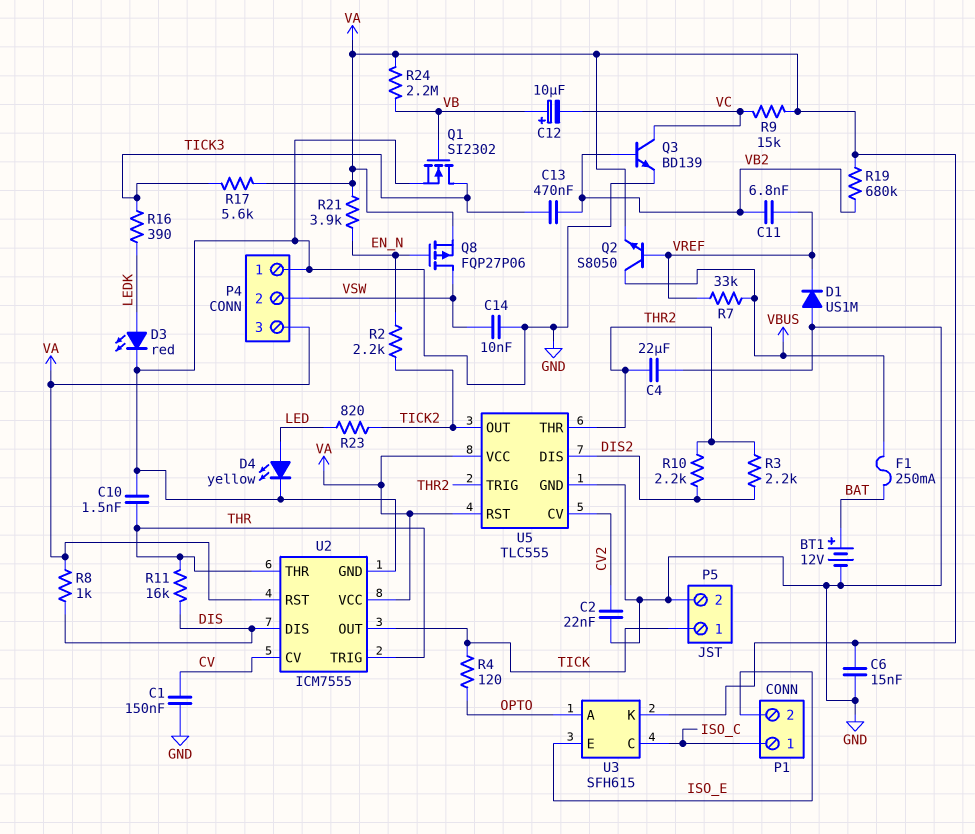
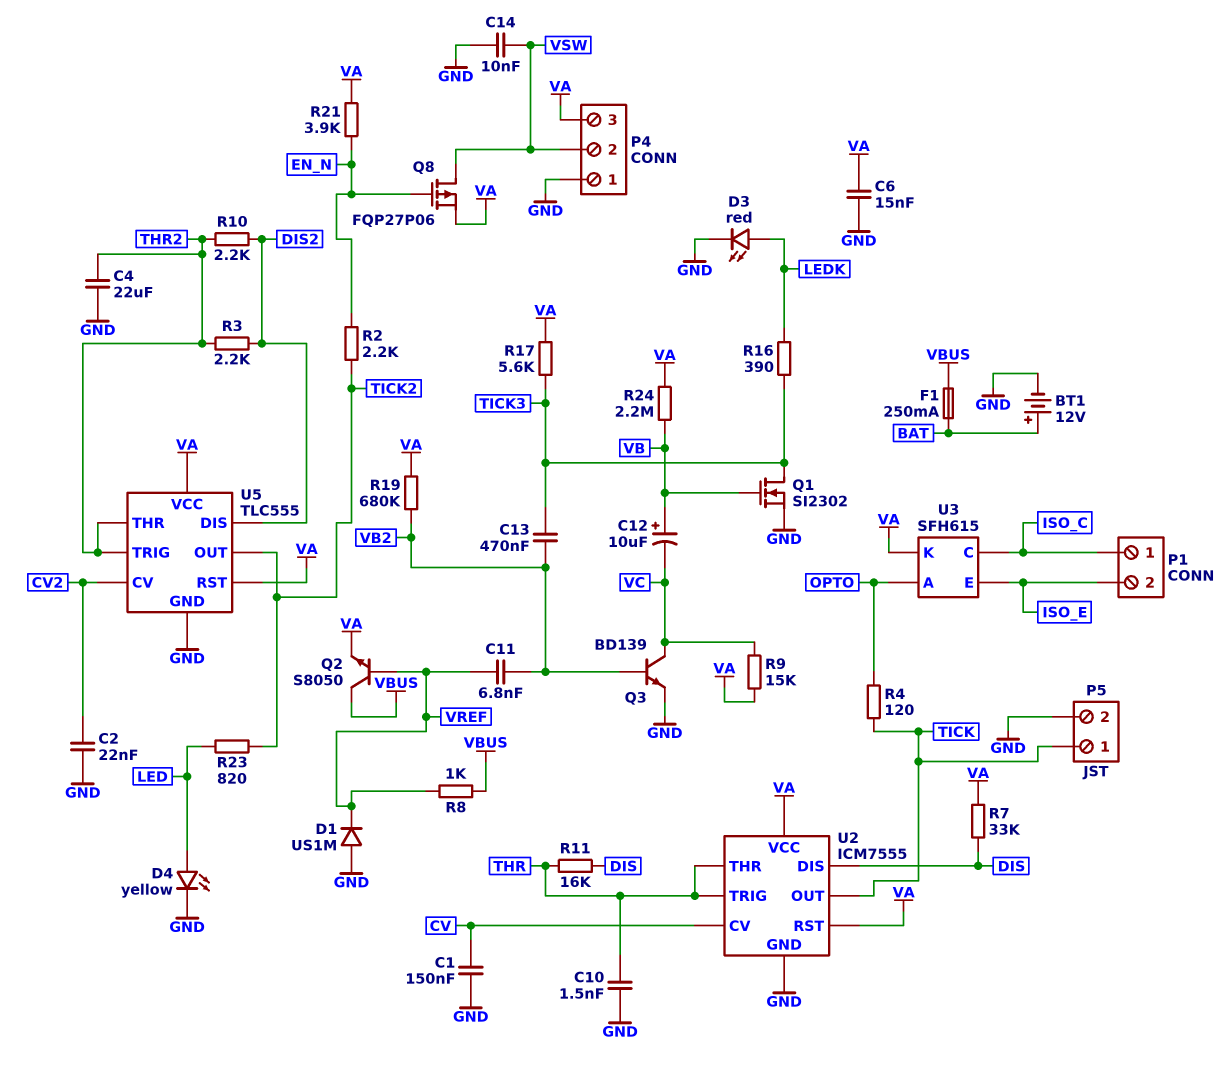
R7: 33k (VBUS, VREF) -> 33k (DIS, VA)
R8: 1k (DIS, VA) -> 1k (VBUS, VREF)

